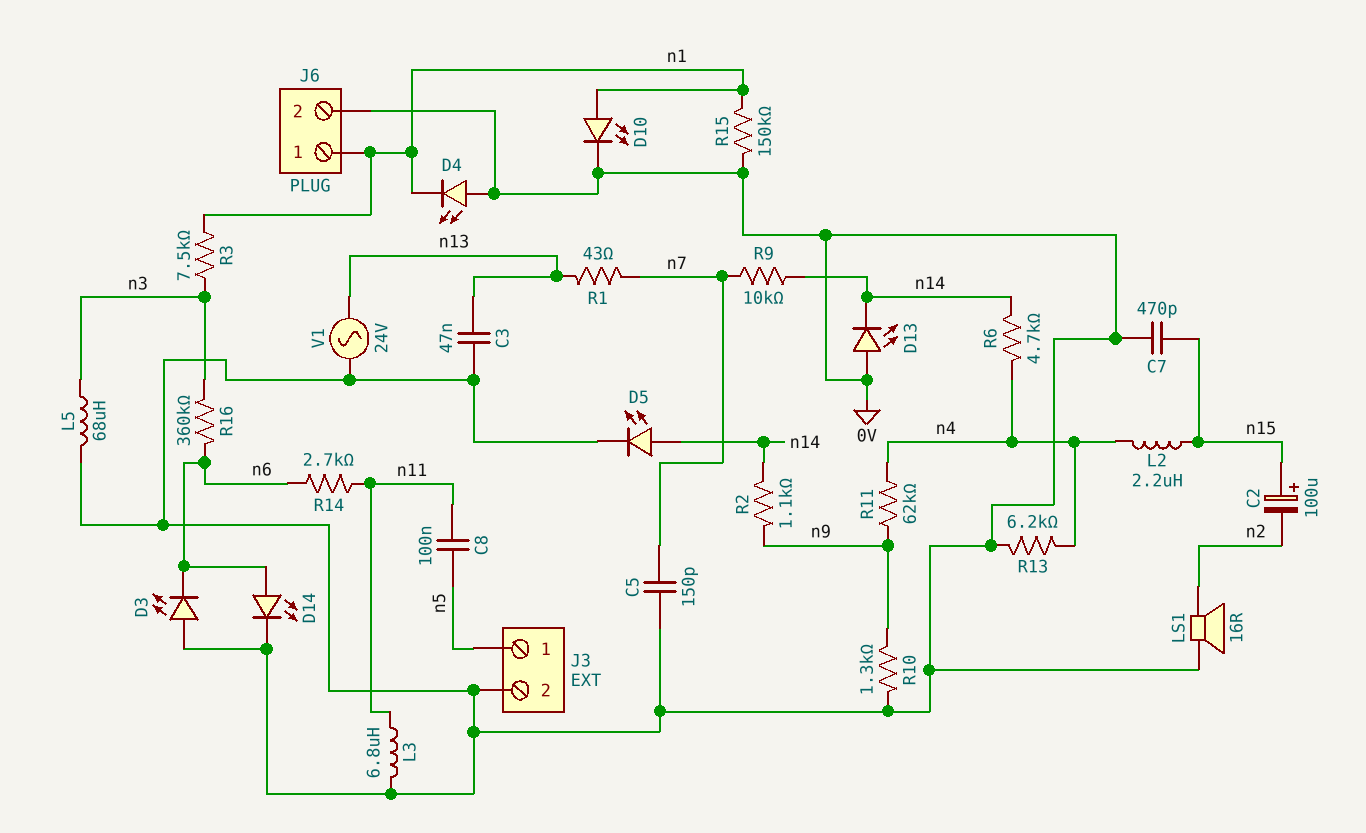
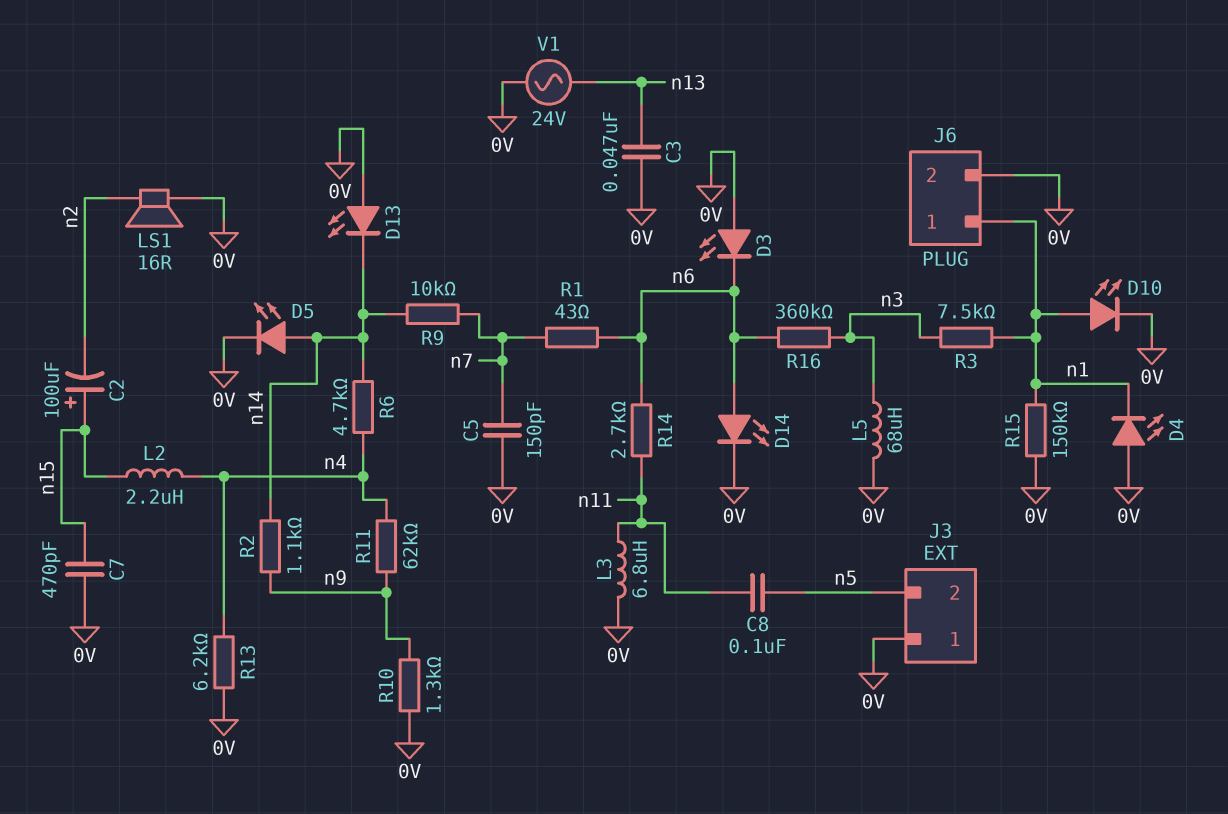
J3 pin 1: n5 -> 0V
J3 pin 2: 0V -> n5
R1: 43 (n7, n13) -> 43 (n6, n7)

